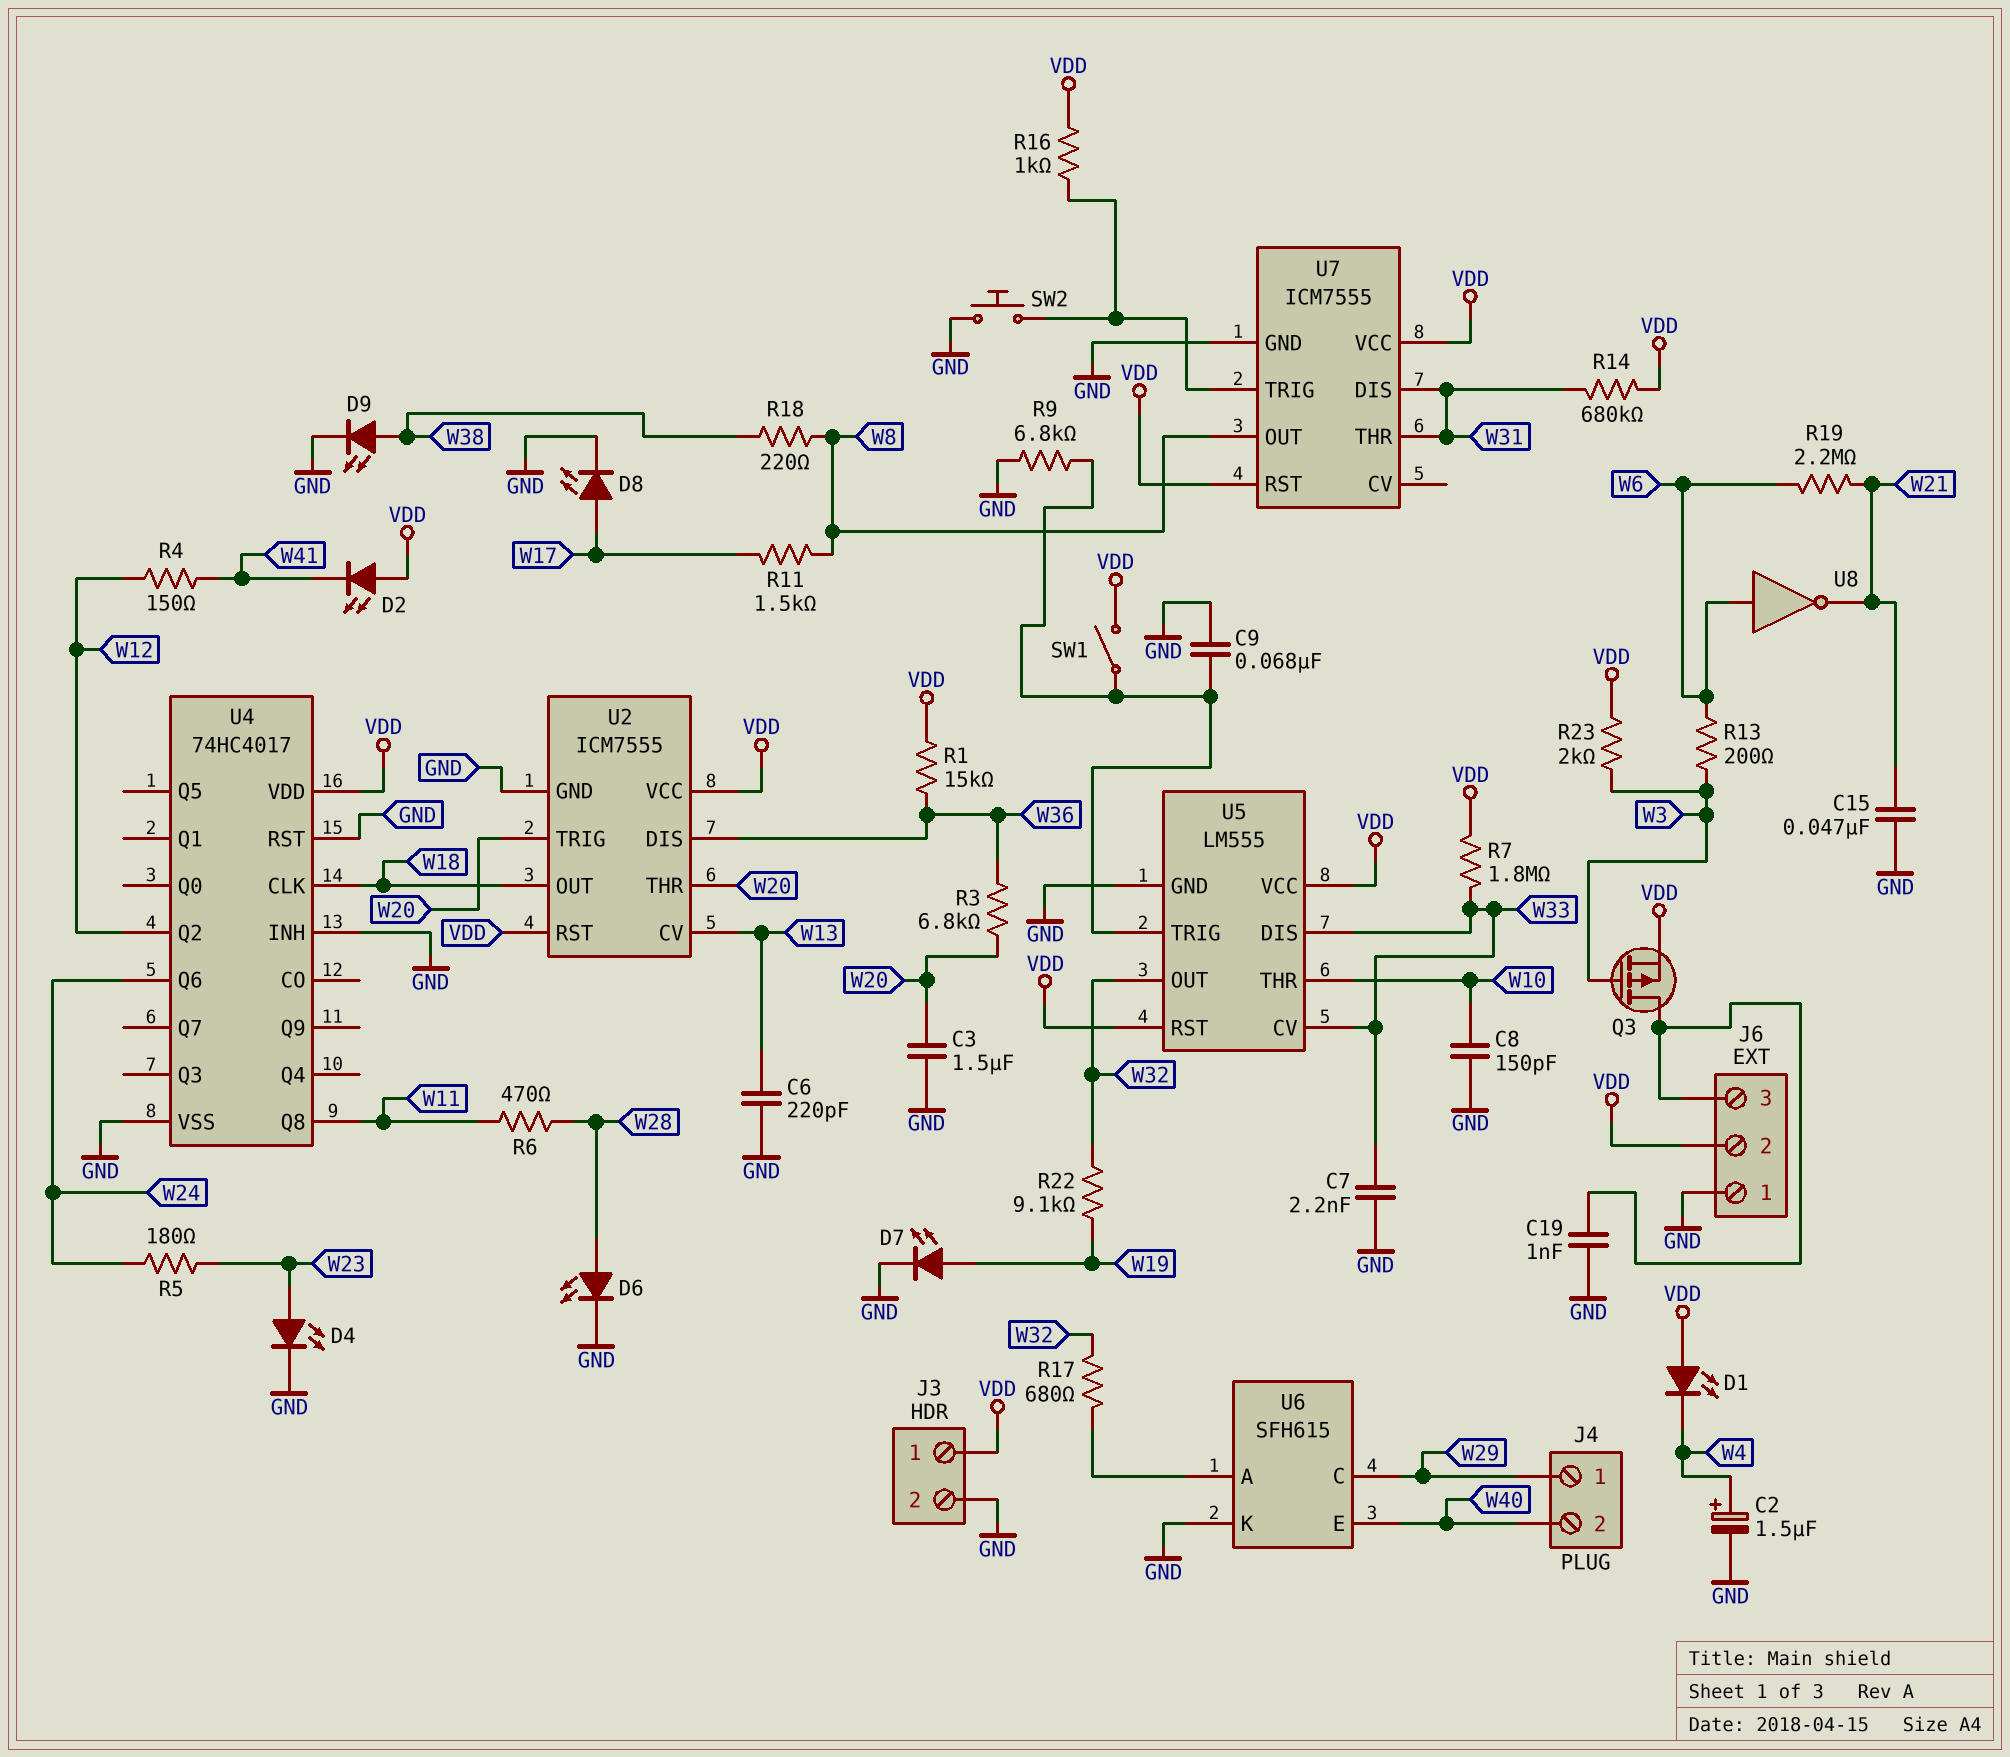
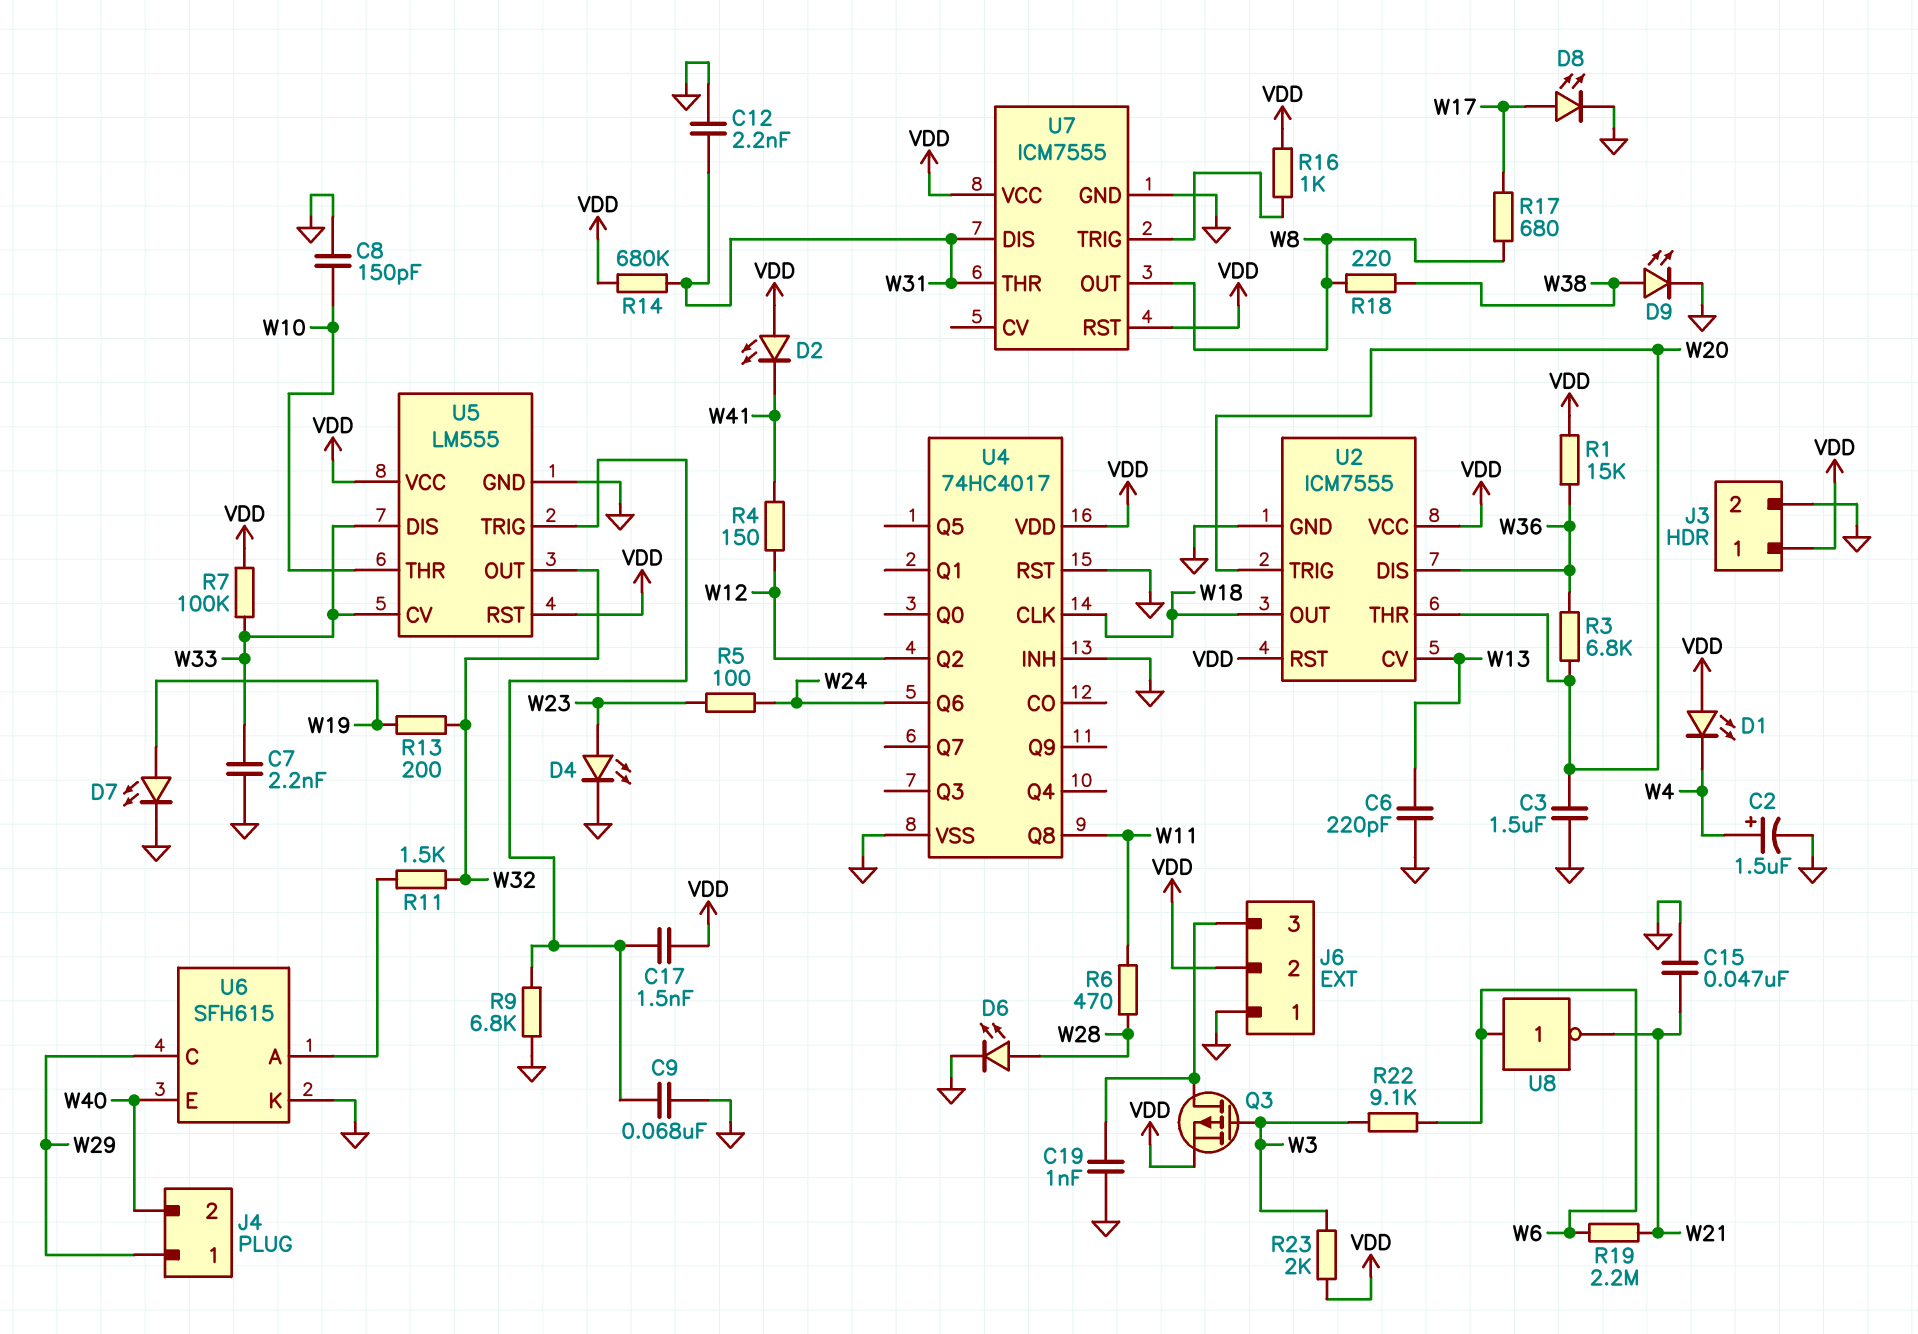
C12: none -> 2.2nF (GND, W31)
C17: none -> 1.5nF (U5/TRIG, VDD)
R5: 180 (W23, W24) -> 100 (W23, W24)
R7: 1.8M (VDD, W33) -> 100k (VDD, W33)
R11: 1.5k (W8, W17) -> 1.5k (U6/A, W32)
R13: 200 (W3, W6) -> 200 (W19, W32)
R17: 680 (U6/A, W32) -> 680 (W8, W17)
R22: 9.1k (W19, W32) -> 9.1k (W3, W6)
SW1: switch (U5/TRIG, VDD) -> none
SW2: button (GND, U7/TRIG) -> none

